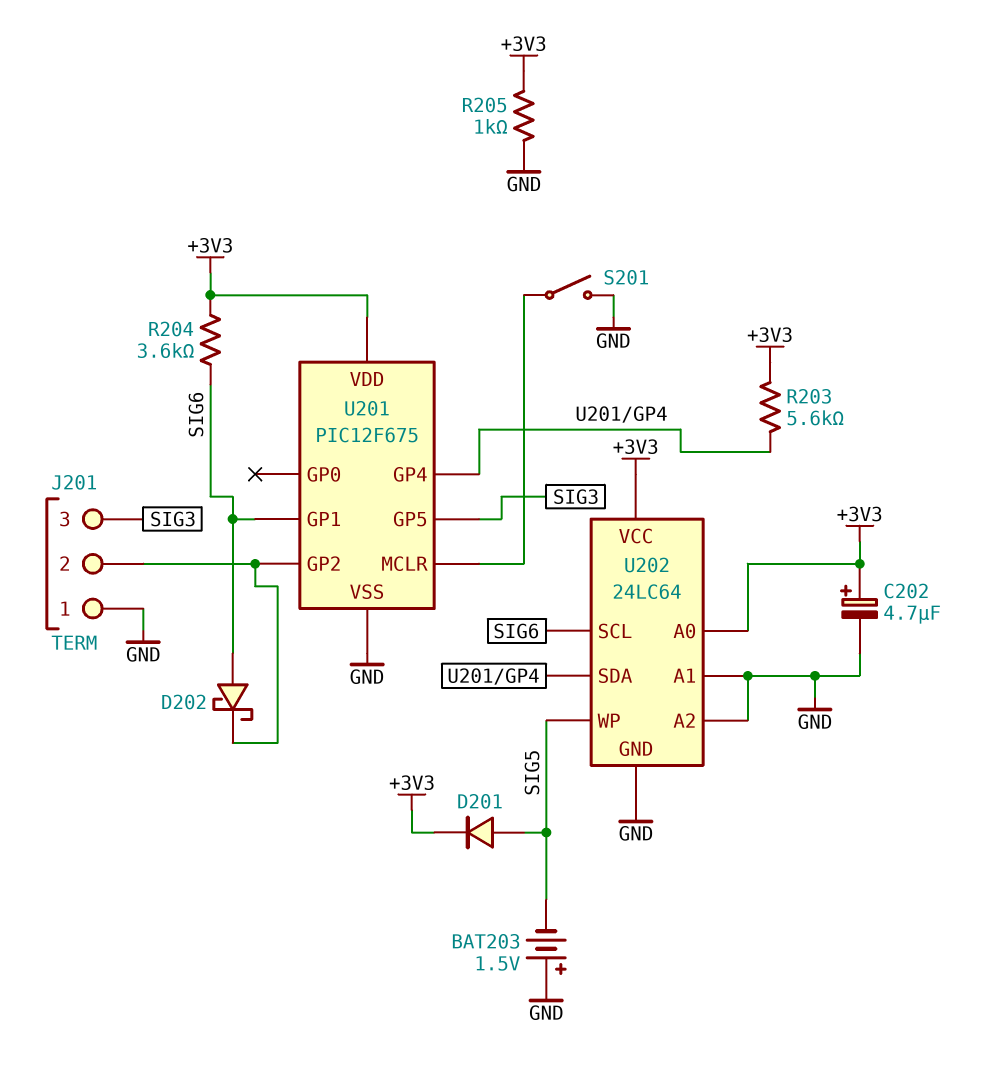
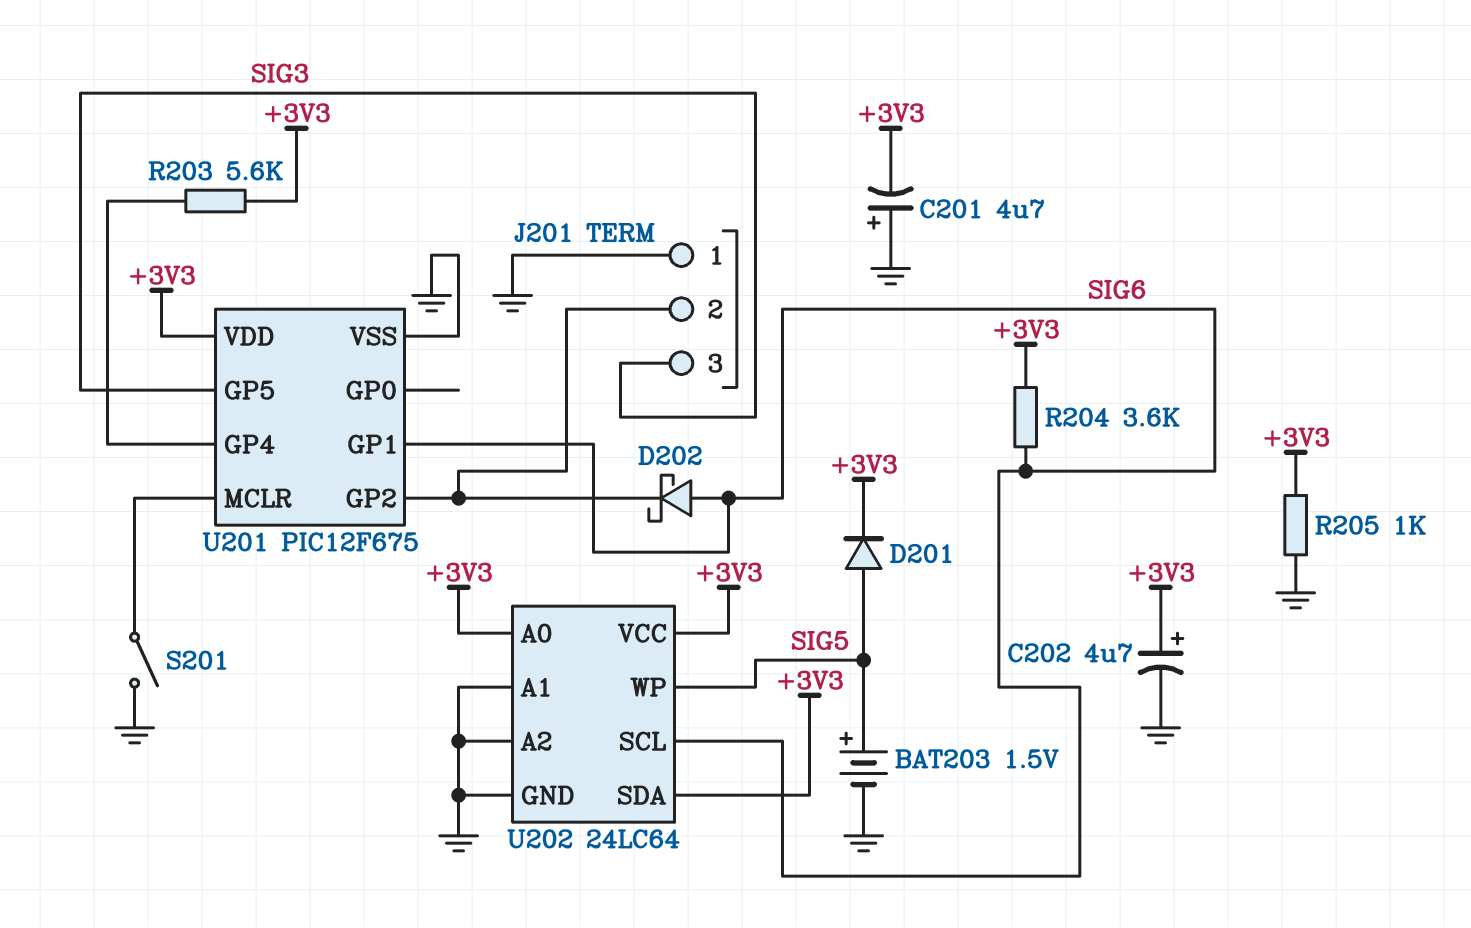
BAT203: 1.5V (plus GND, minus SIG5) -> 1.5V (plus SIG5, minus GND)
C201: none -> 4.7uF (plus GND, minus +3V3)
U202 pin SDA: U201/GP4 -> +3V3

